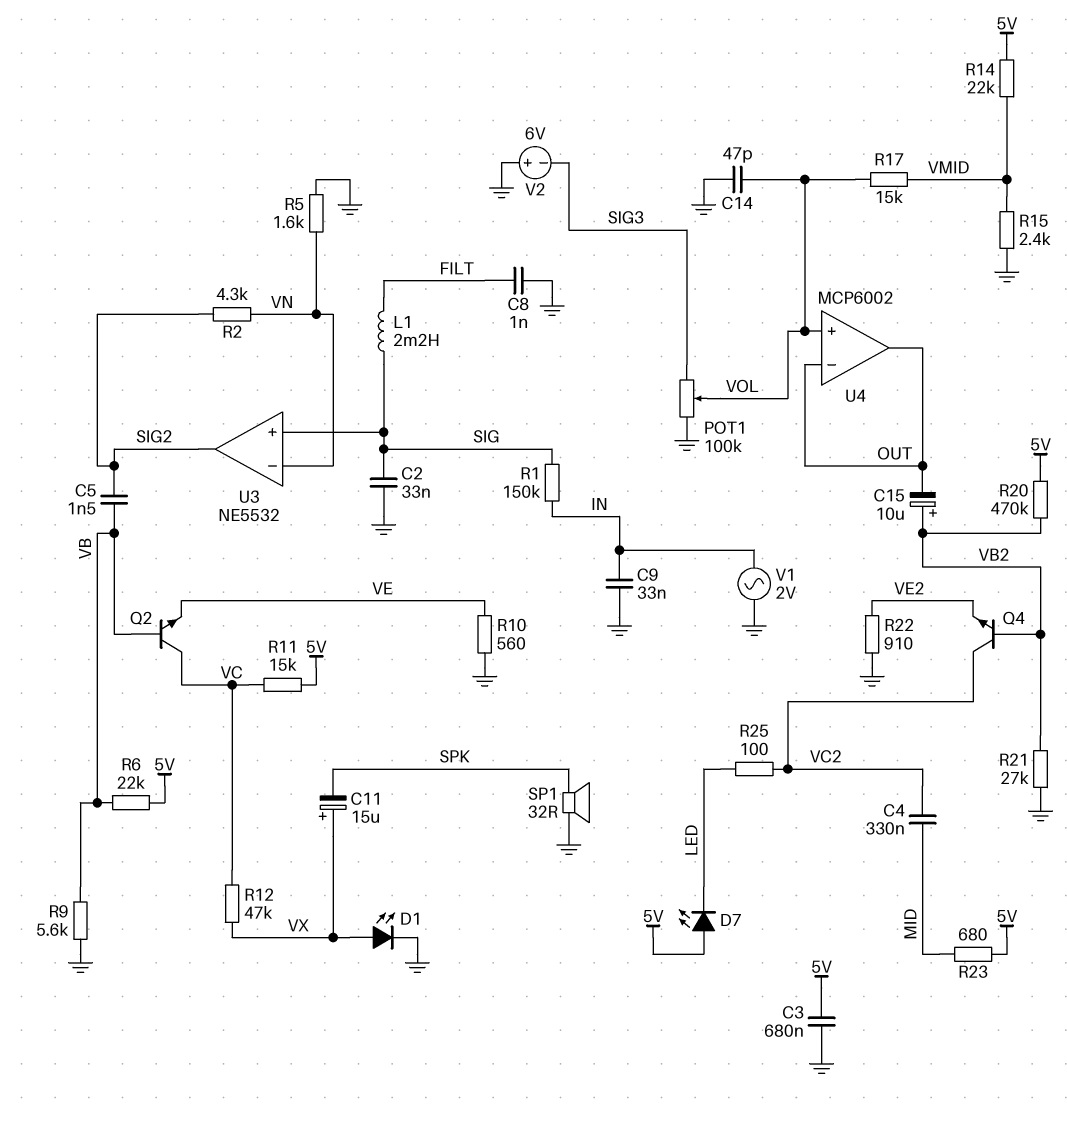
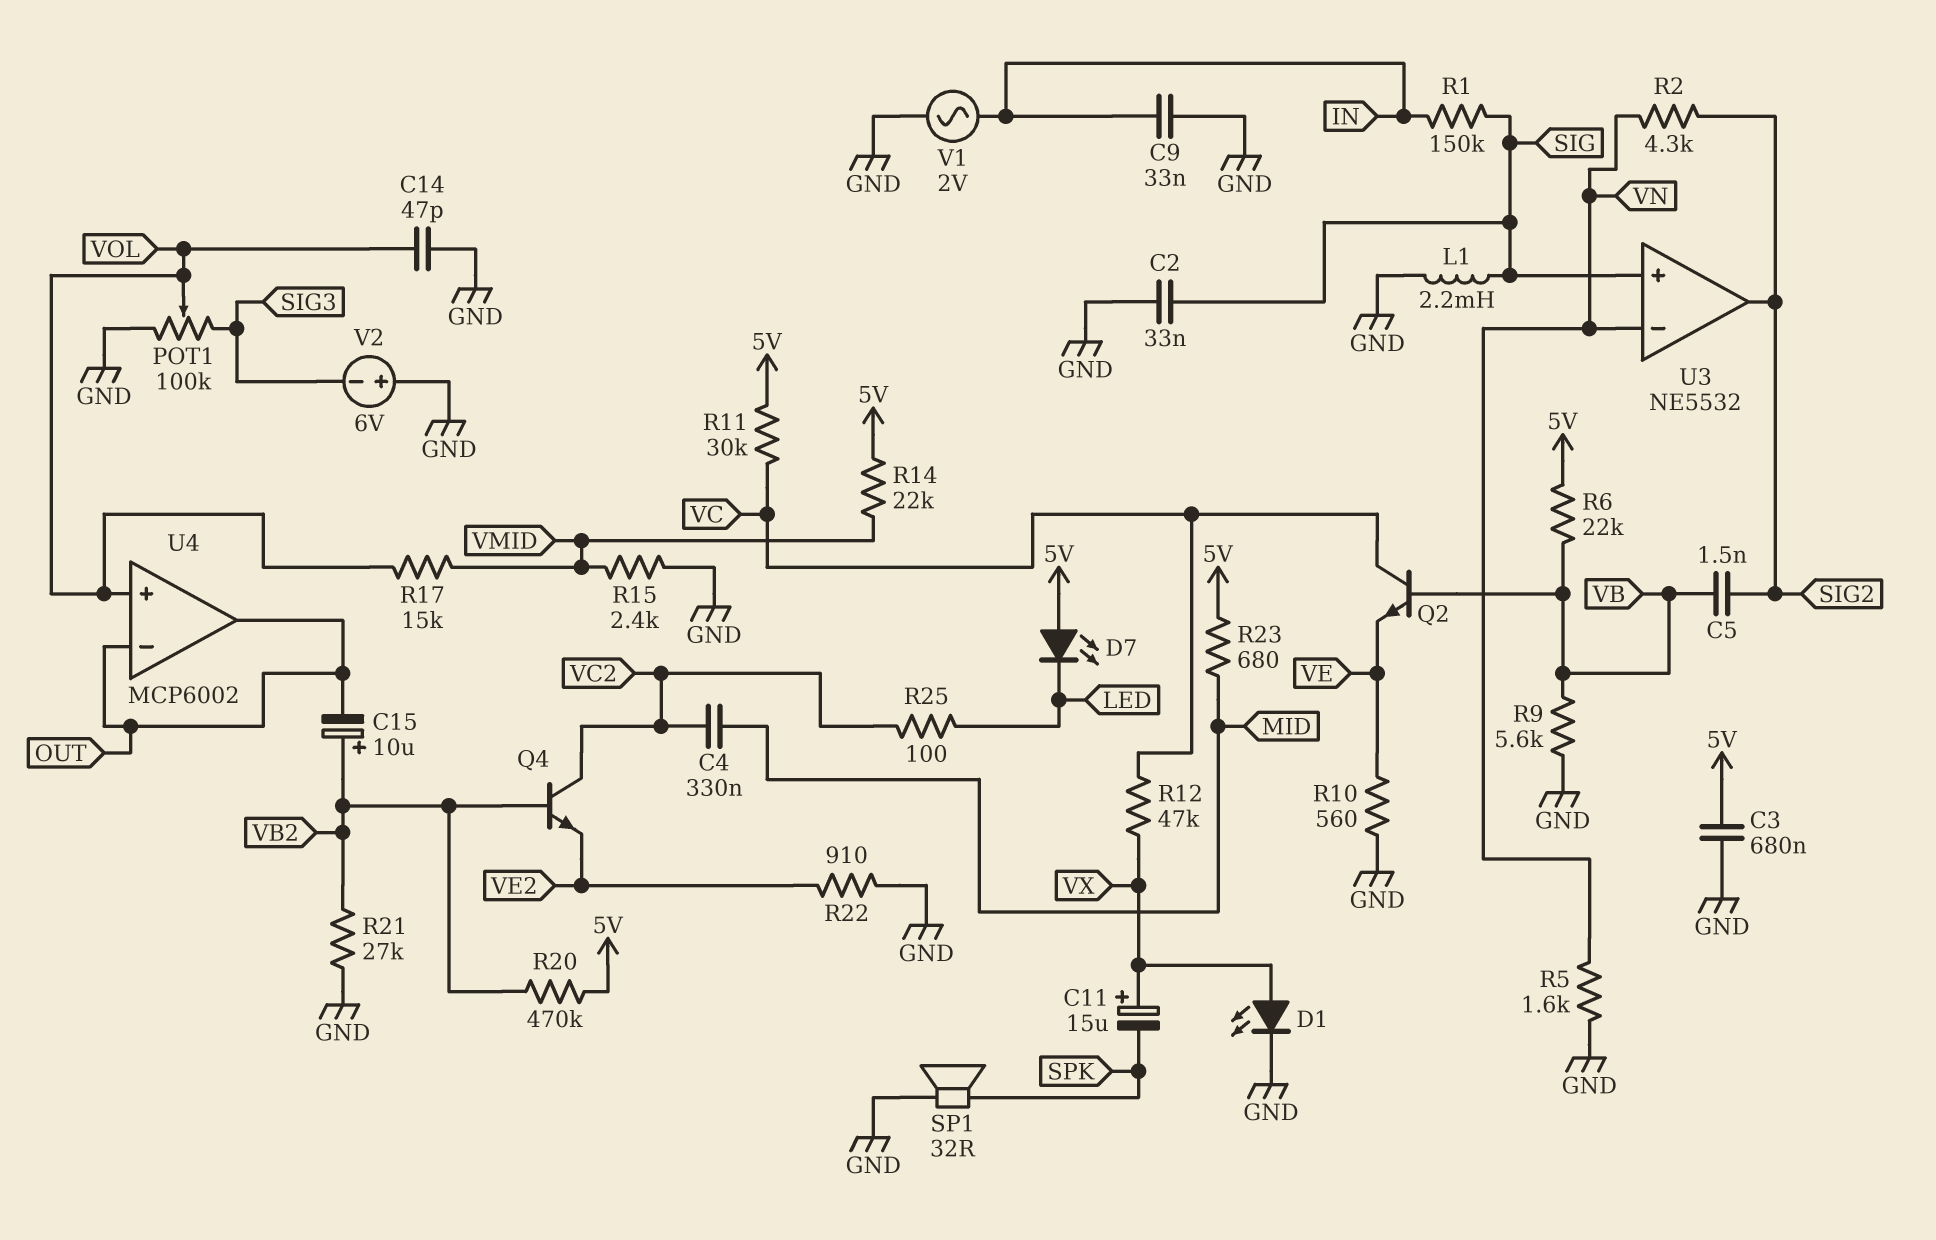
C8: 1nF (FILT, GND) -> none
L1: 2.2mH (FILT, SIG) -> 2.2mH (GND, SIG)
R11: 15k (5V, VC) -> 30k (5V, VC)

